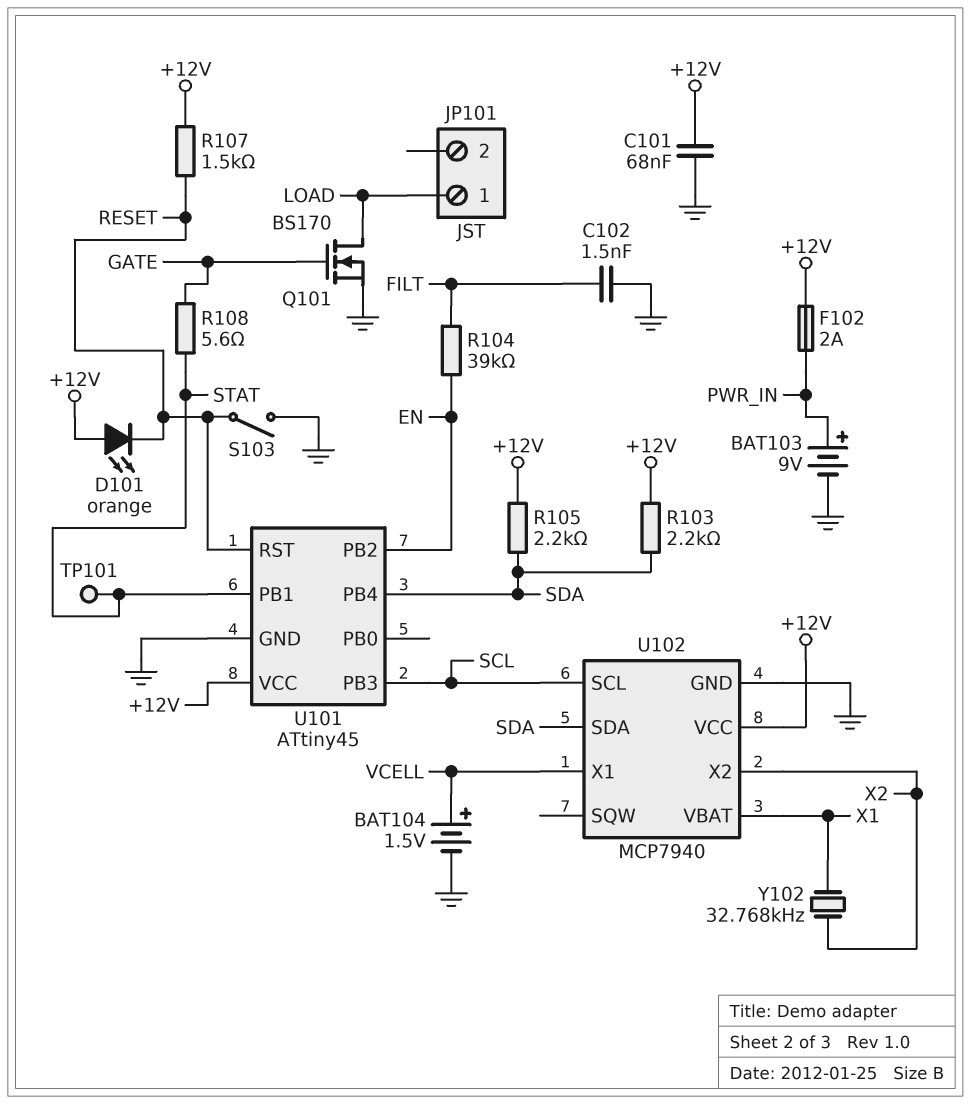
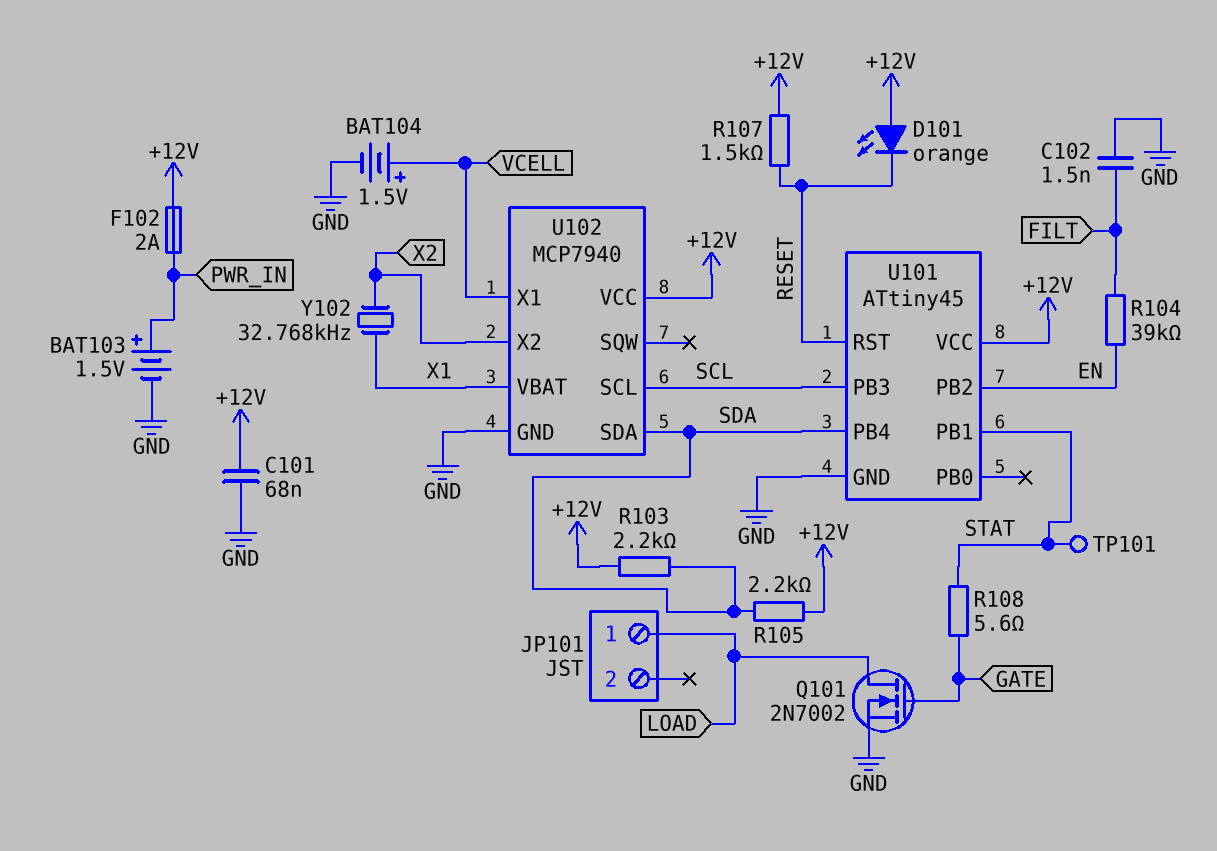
BAT103: 9V (plus PWR_IN, minus GND) -> 1.5V (plus PWR_IN, minus GND)
Q101: NMOS BS170 (G GATE, D LOAD, S GND) -> NMOS 2N7002 (G GATE, D LOAD, S GND)
S103: switch (GND, RESET) -> none

